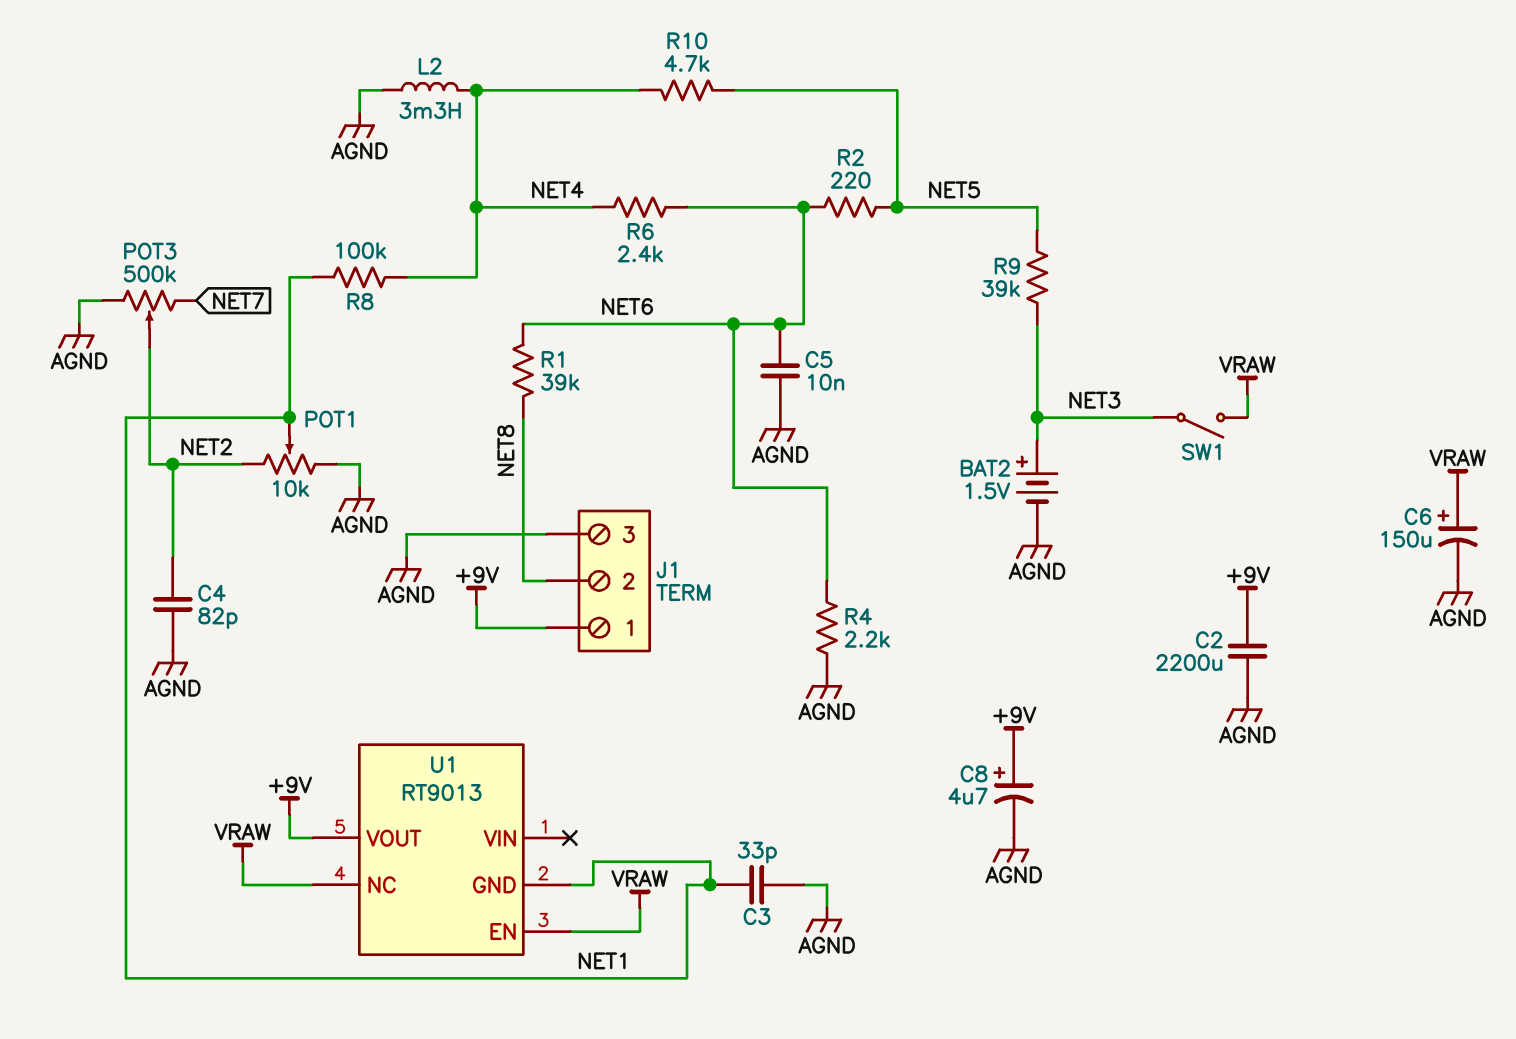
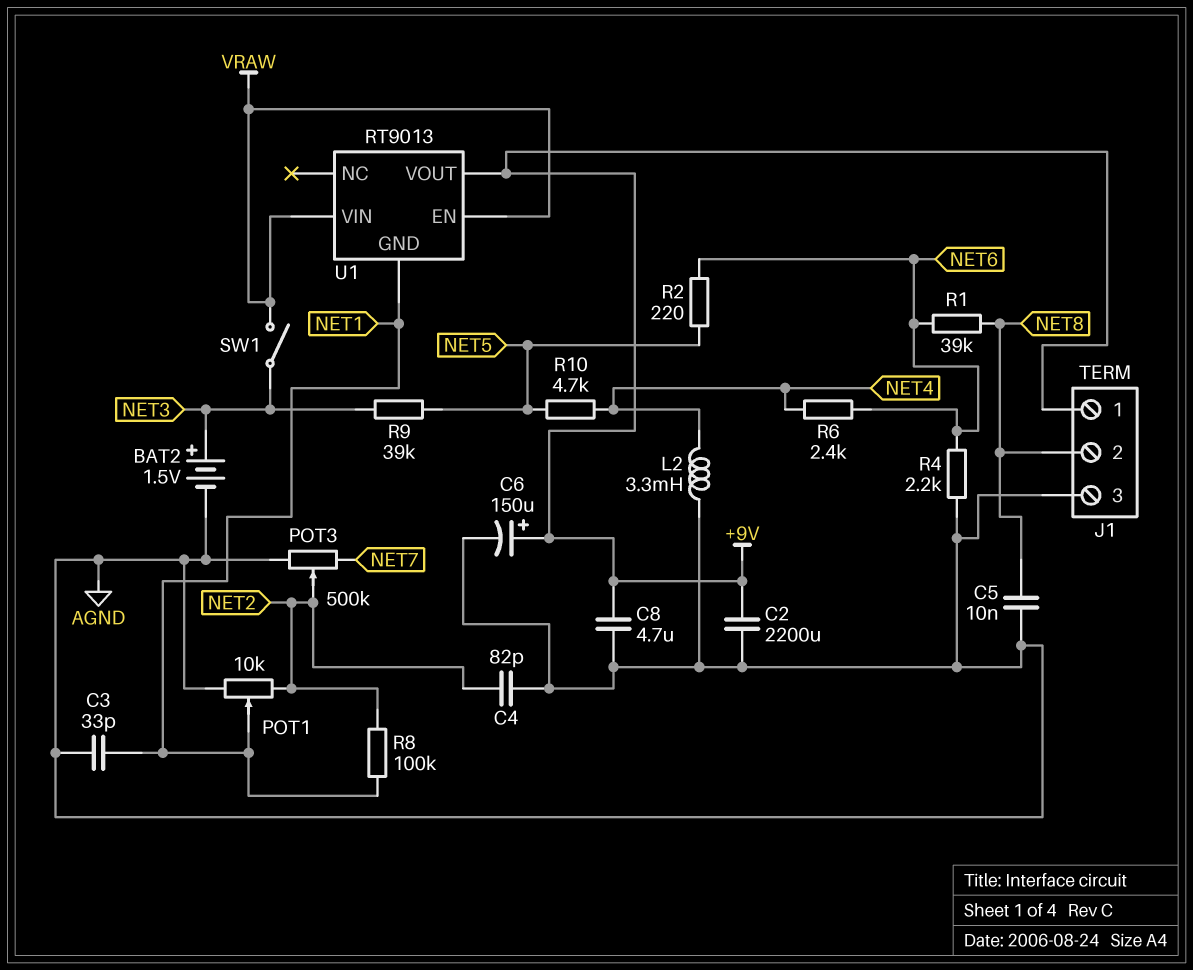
C5: 10nF (AGND, NET6) -> 10nF (AGND, NET8)
C6: 150uF (plus VRAW, minus AGND) -> 150uF (plus +9V, minus AGND)
C8: 4.7uF (plus +9V, minus AGND) -> 4.7uF (+9V, AGND)
R8: 100k (NET1, NET4) -> 100k (NET1, NET2)
U1 pin NC: VRAW -> none
U1 pin VIN: none -> VRAW

